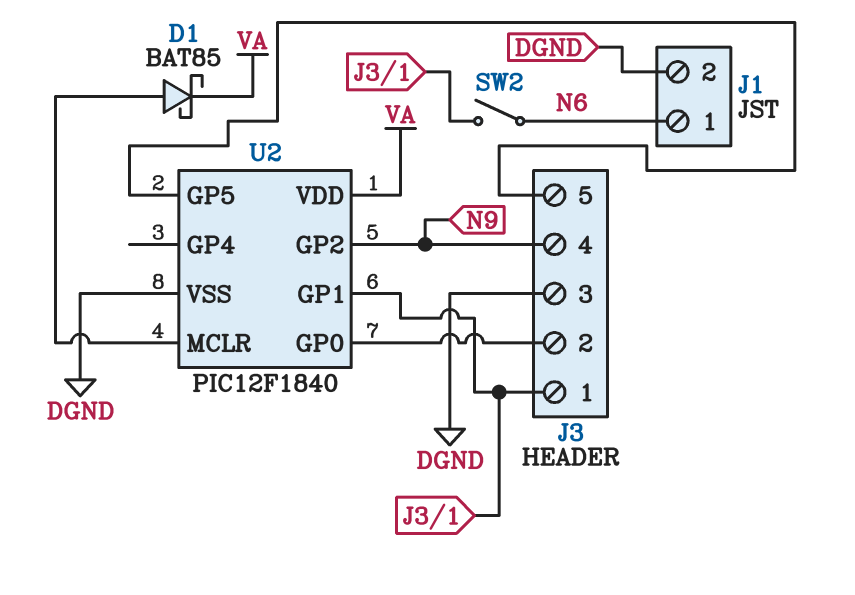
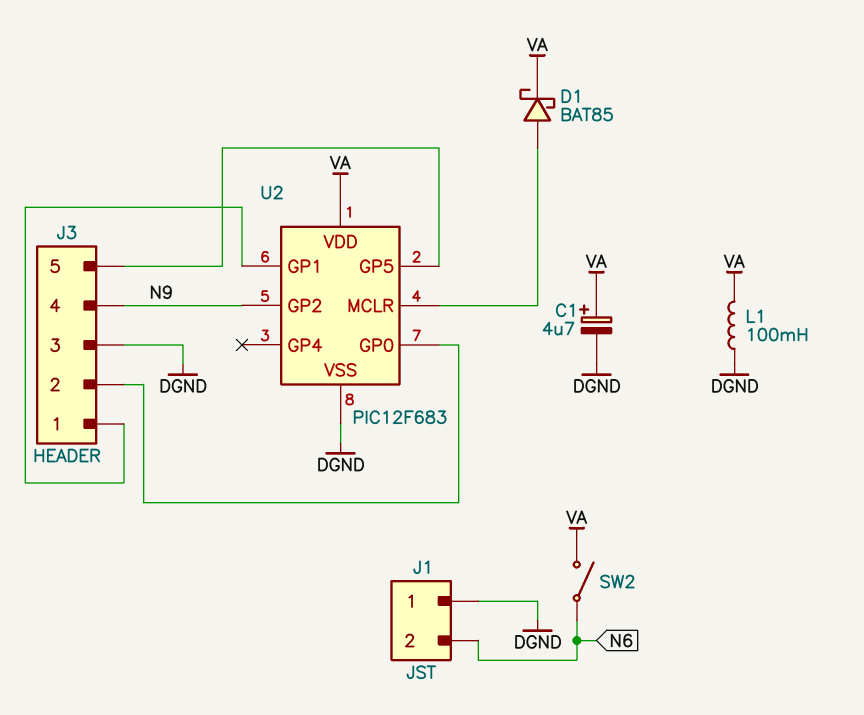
C1: none -> 4.7uF (plus VA, minus DGND)
J1 pin 1: N6 -> DGND
J1 pin 2: DGND -> N6
L1: none -> 100mH (DGND, VA)
SW2: switch (J3/1, N6) -> switch (N6, VA)
U2: PIC12F1840 -> PIC12F683

